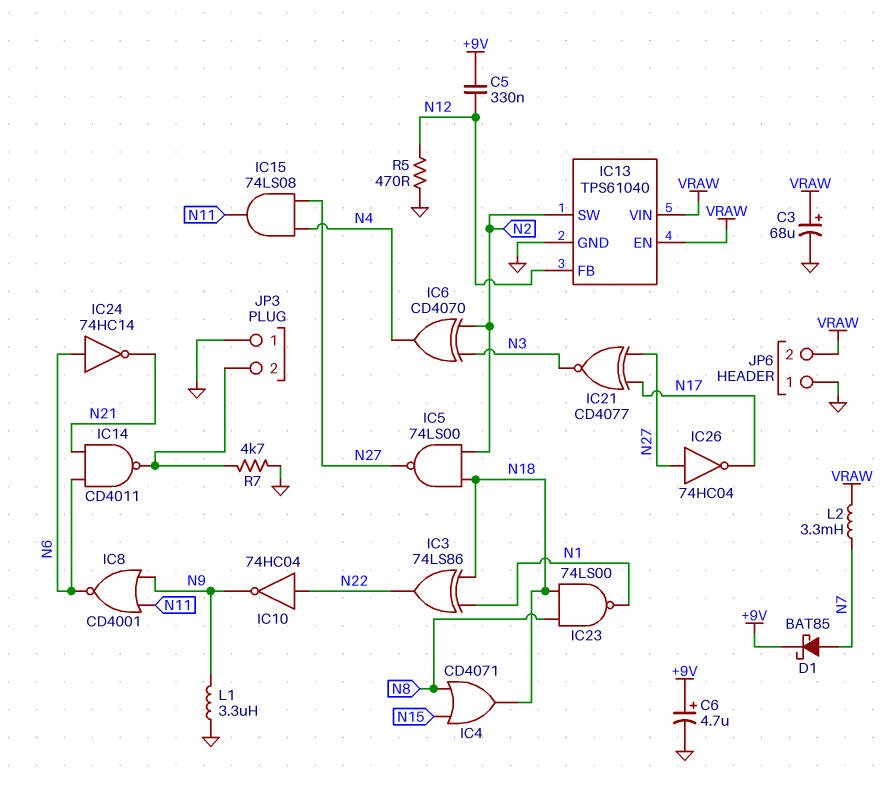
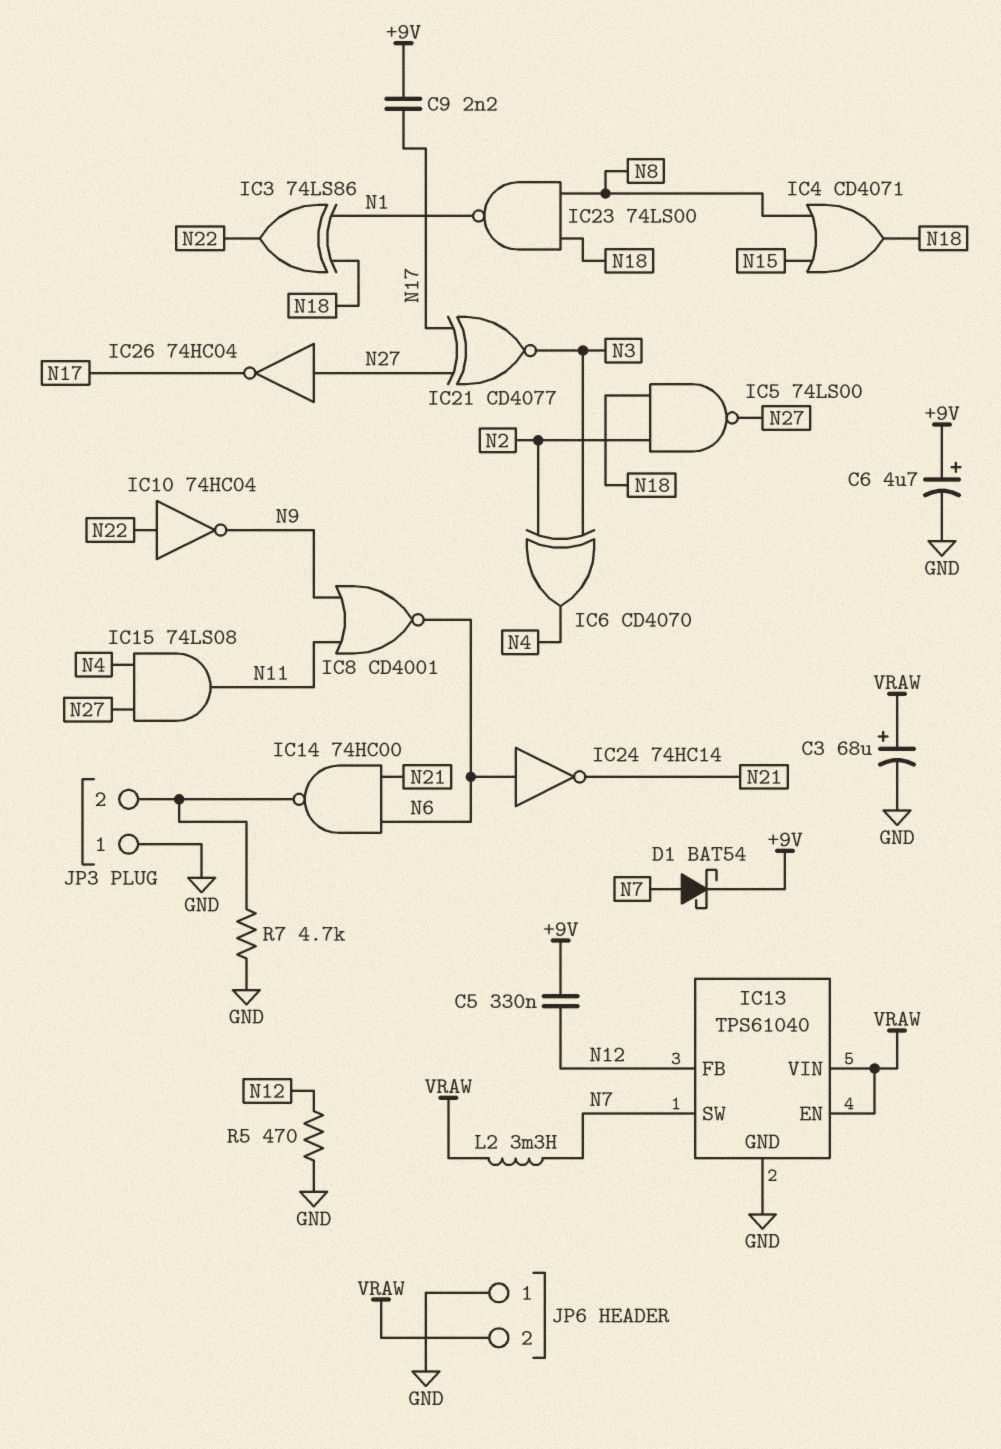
C9: none -> 2.2nF (+9V, N17)
D1: schottky BAT85 (A N7, K +9V) -> schottky BAT54 (A N7, K +9V)
IC13 pin SW: N2 -> N7
IC14: NAND CD4011 (in N6, in N21, out JP3/2) -> NAND 74HC00 (in N6, in N21, out JP3/2)
L1: 3.3uH (GND, N9) -> none

